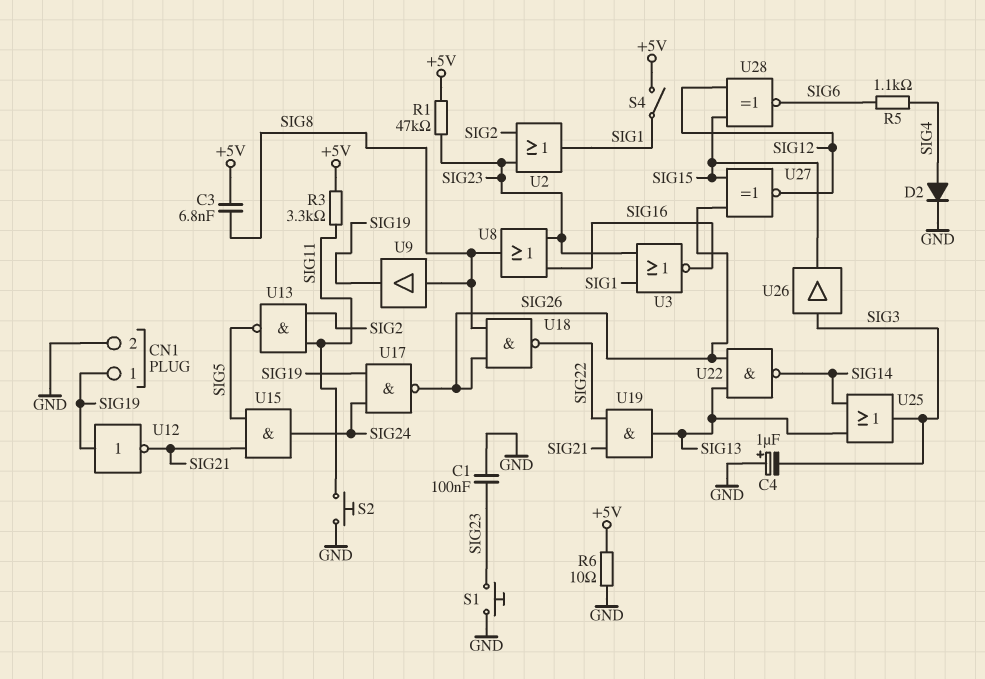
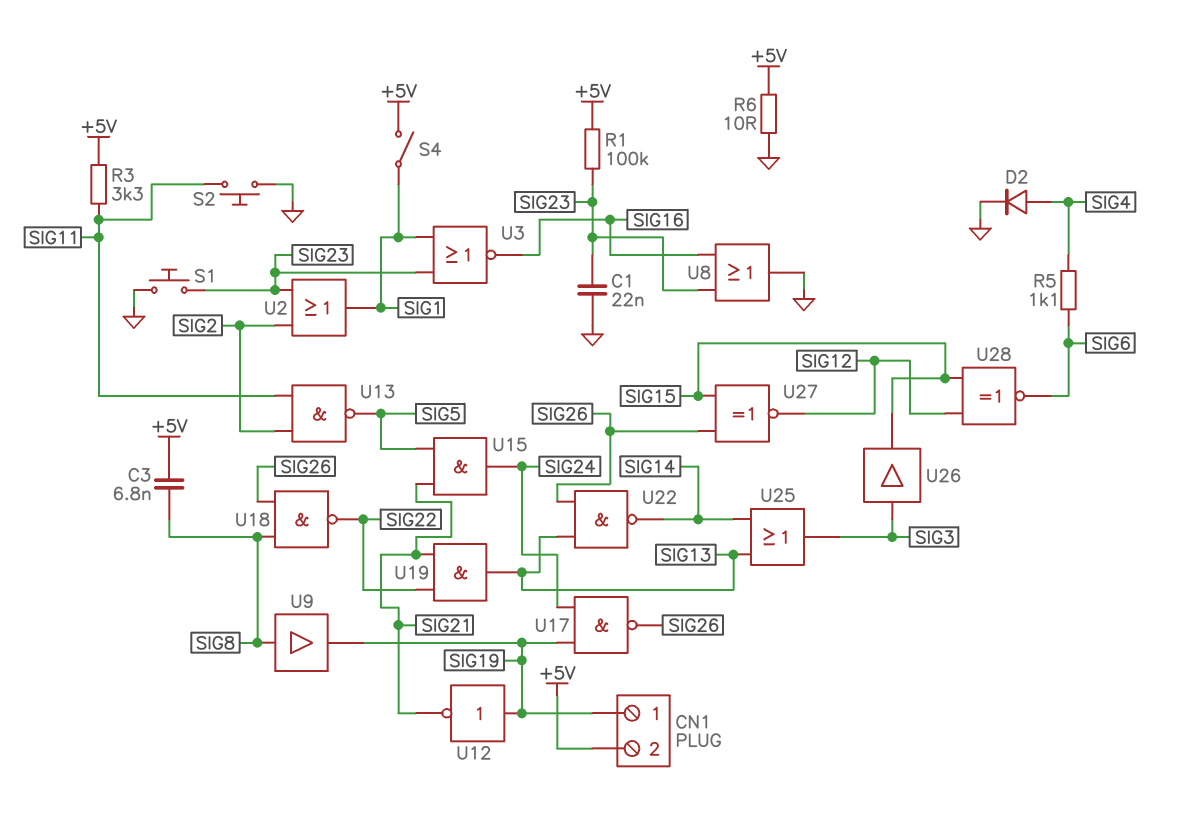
C1: 100nF (GND, SIG23) -> 22nF (GND, SIG23)
C4: 1uF (plus GND, minus SIG3) -> none
CN1 pin 2: GND -> +5V
R1: 47k (+5V, SIG23) -> 100k (+5V, SIG23)
U8: OR (in SIG16, in SIG23, out SIG8) -> OR (in SIG16, in SIG23, out GND)

